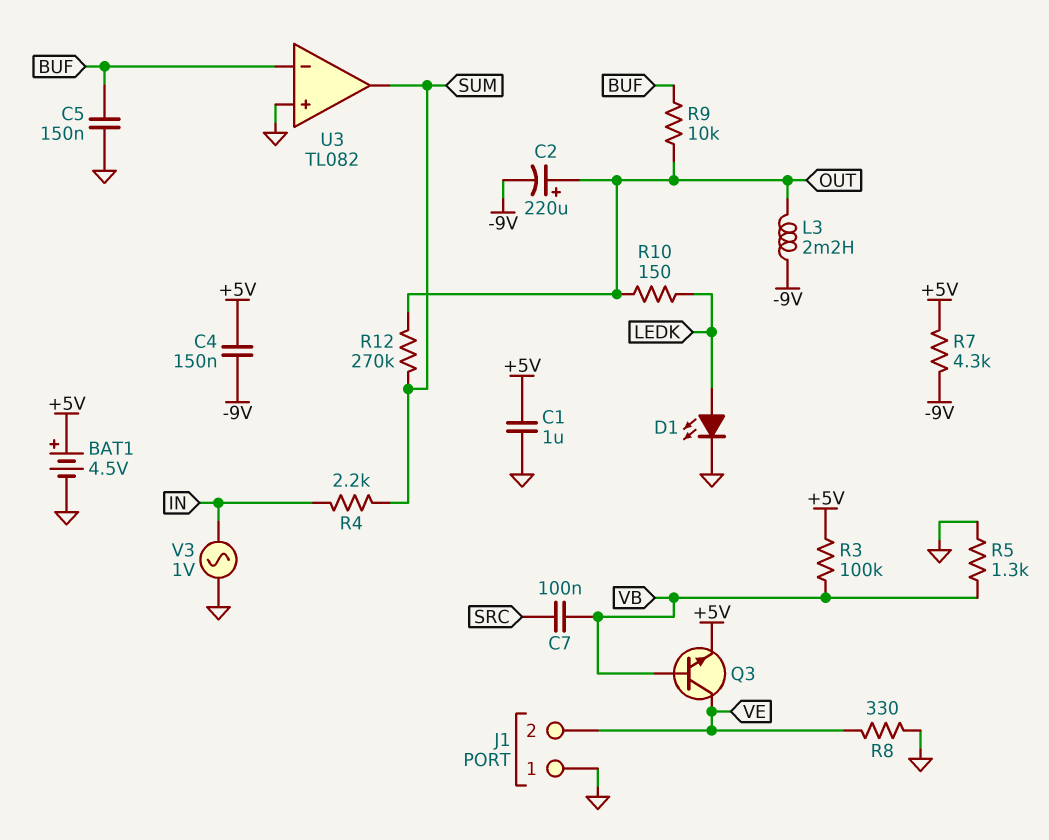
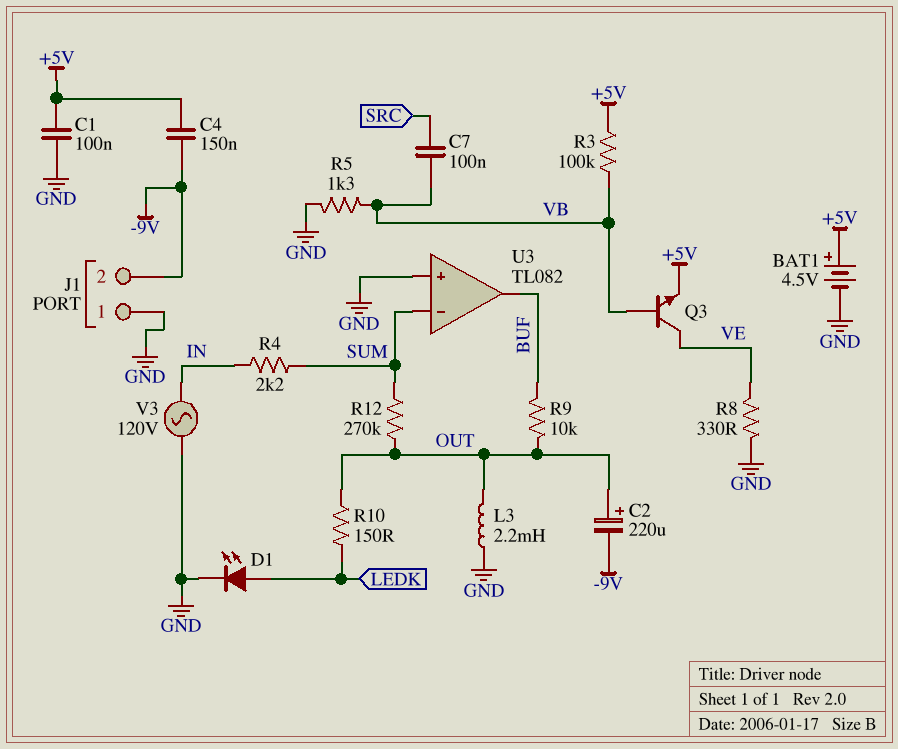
C1: 1uF (+5V, GND) -> 100nF (+5V, GND)
C5: 150nF (BUF, GND) -> none
J1 pin 2: VE -> -9V
L3: 2.2mH (-9V, OUT) -> 2.2mH (GND, OUT)
R7: 4.3k (+5V, -9V) -> none
U3 pin in-: BUF -> SUM
U3 pin out: SUM -> BUF
V3: AC 1V (GND, IN) -> AC 120V (GND, IN)

